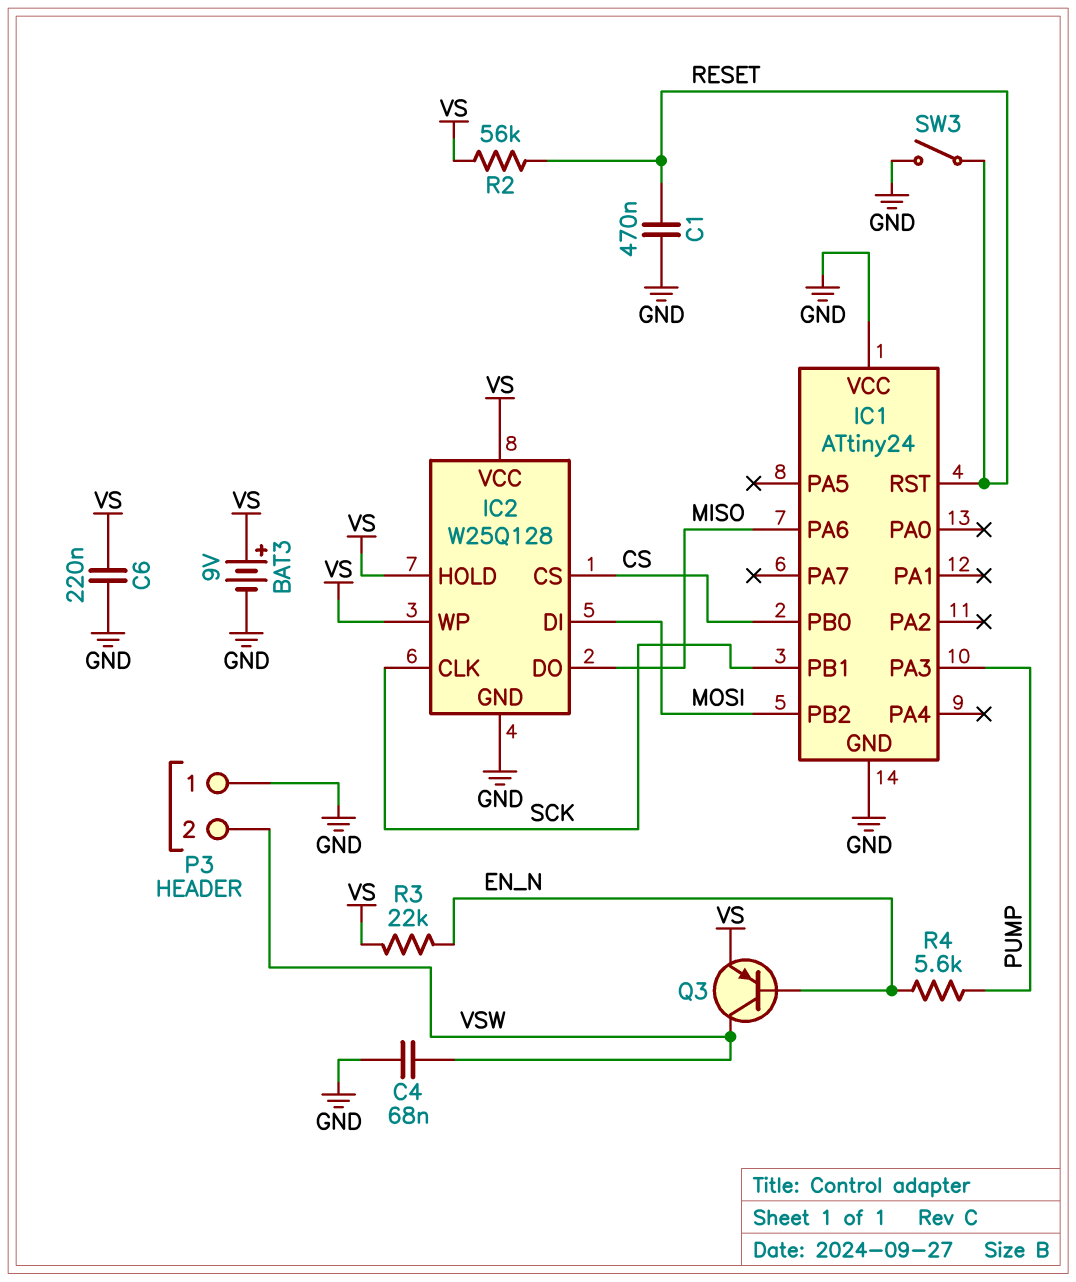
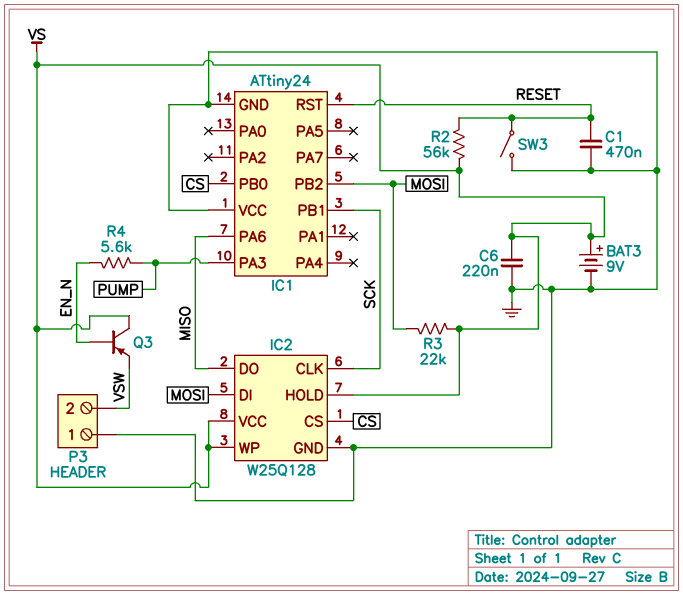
C4: 68nF (GND, VSW) -> none
Q3: PNP (B EN_N, C VSW, E VS) -> PNP (B EN_N, C VS, E VSW)
R3: 22k (EN_N, VS) -> 22k (MOSI, VS)

